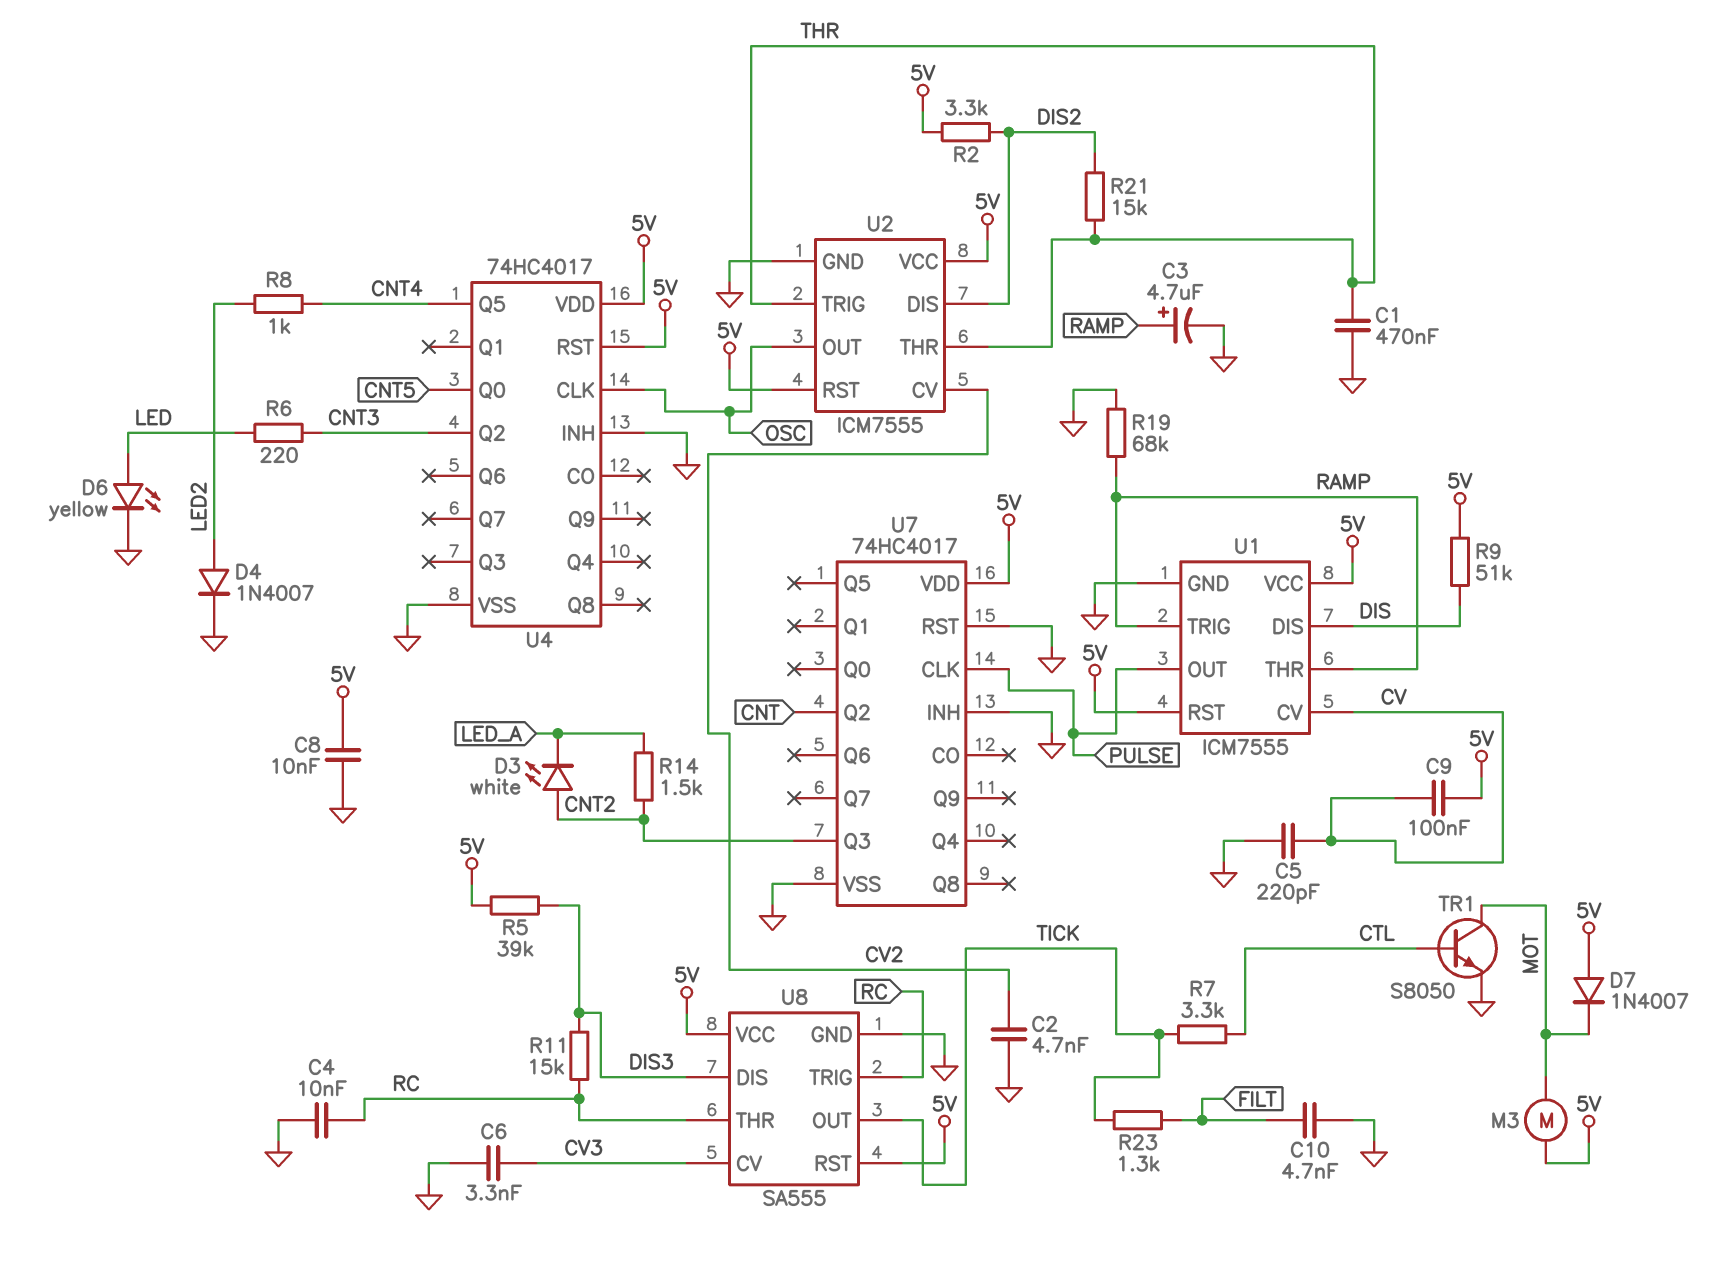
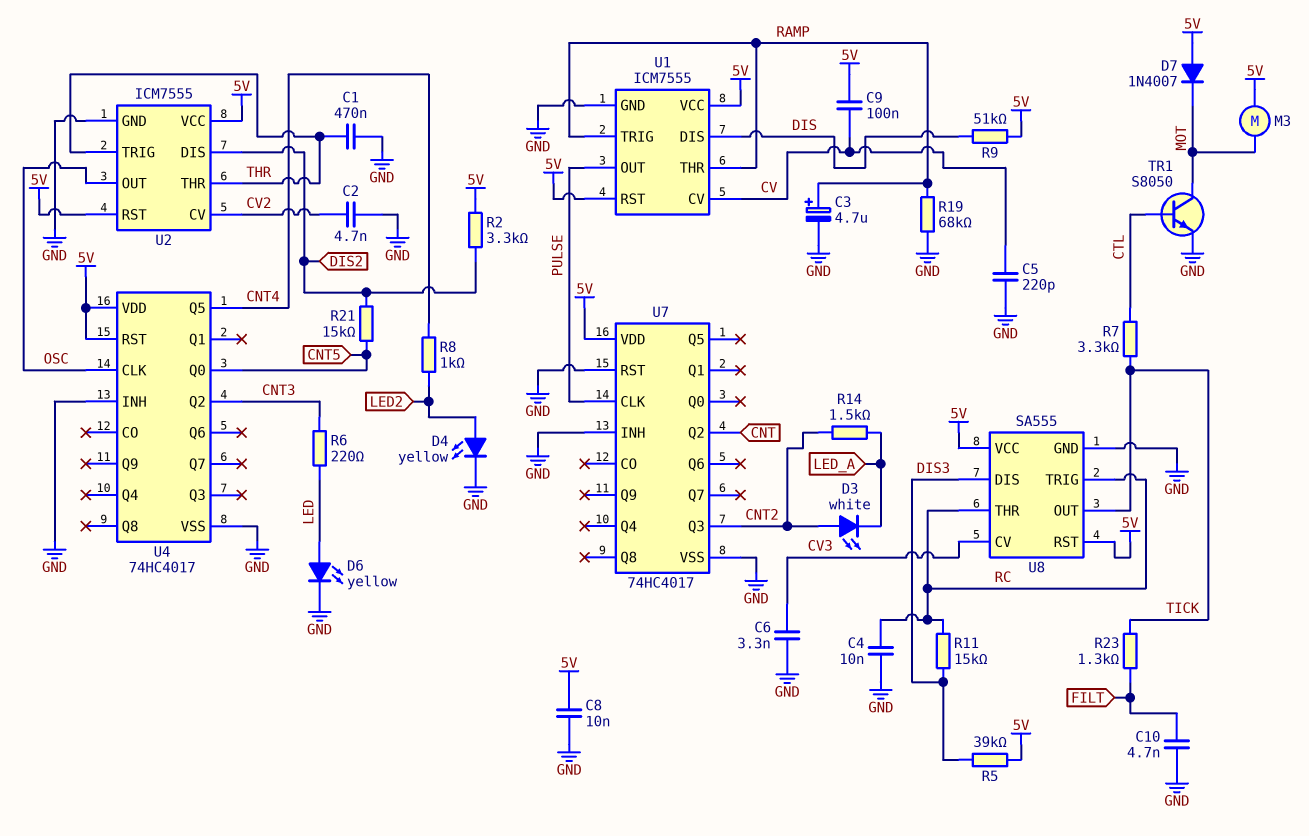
D4: diode 1N4007 (A LED2, K GND) -> LED yellow (A LED2, K GND)
R21: 15k (DIS2, THR) -> 15k (CNT5, DIS2)

